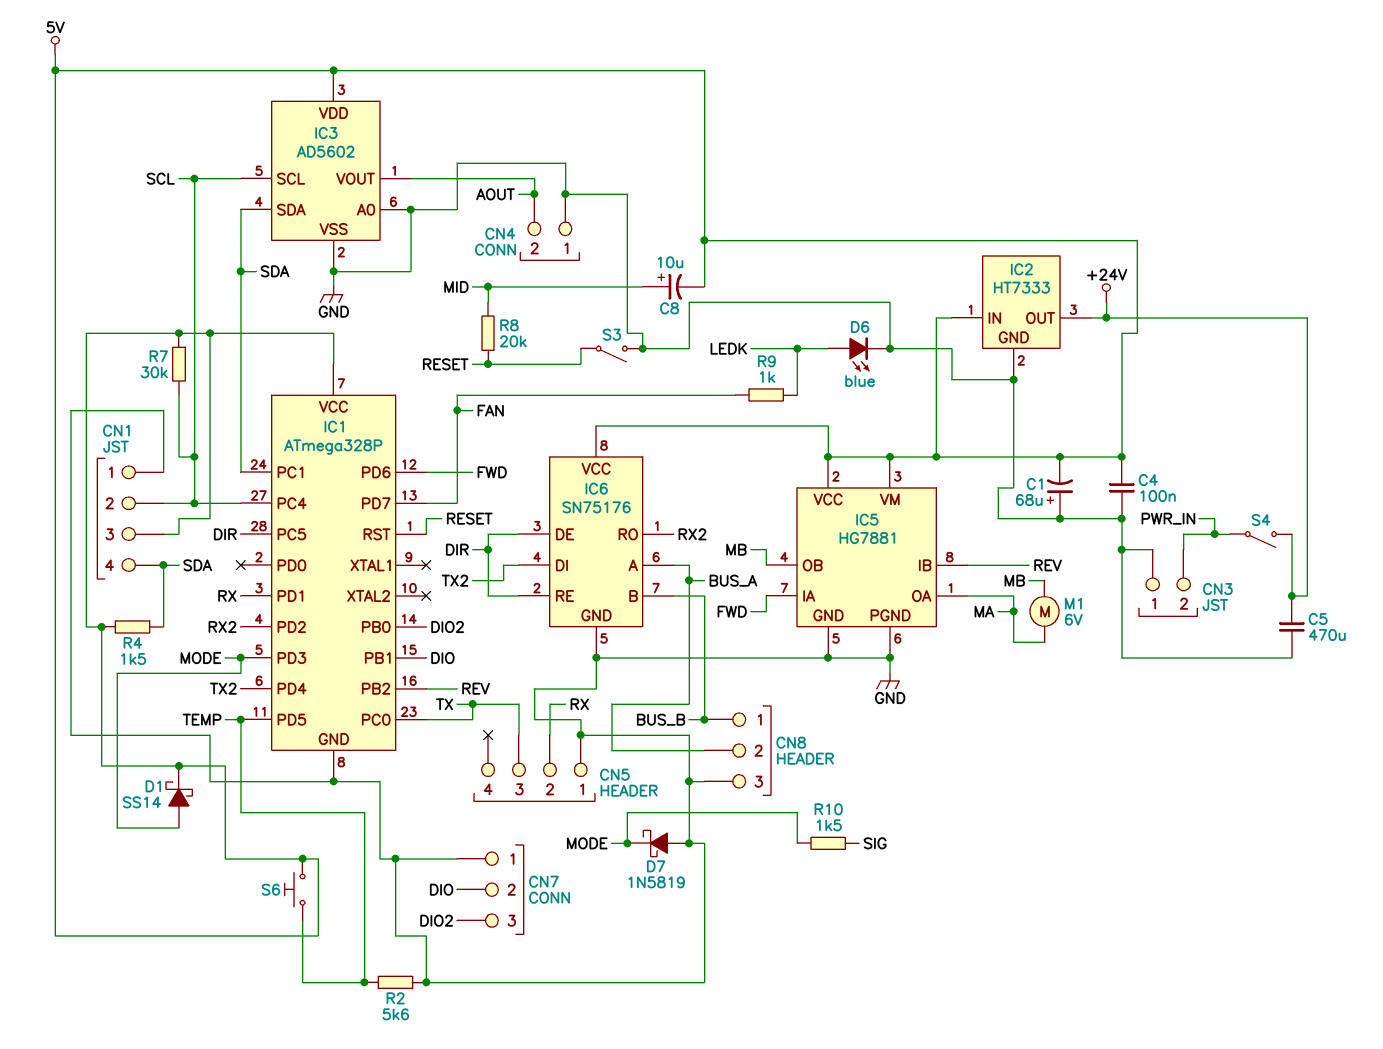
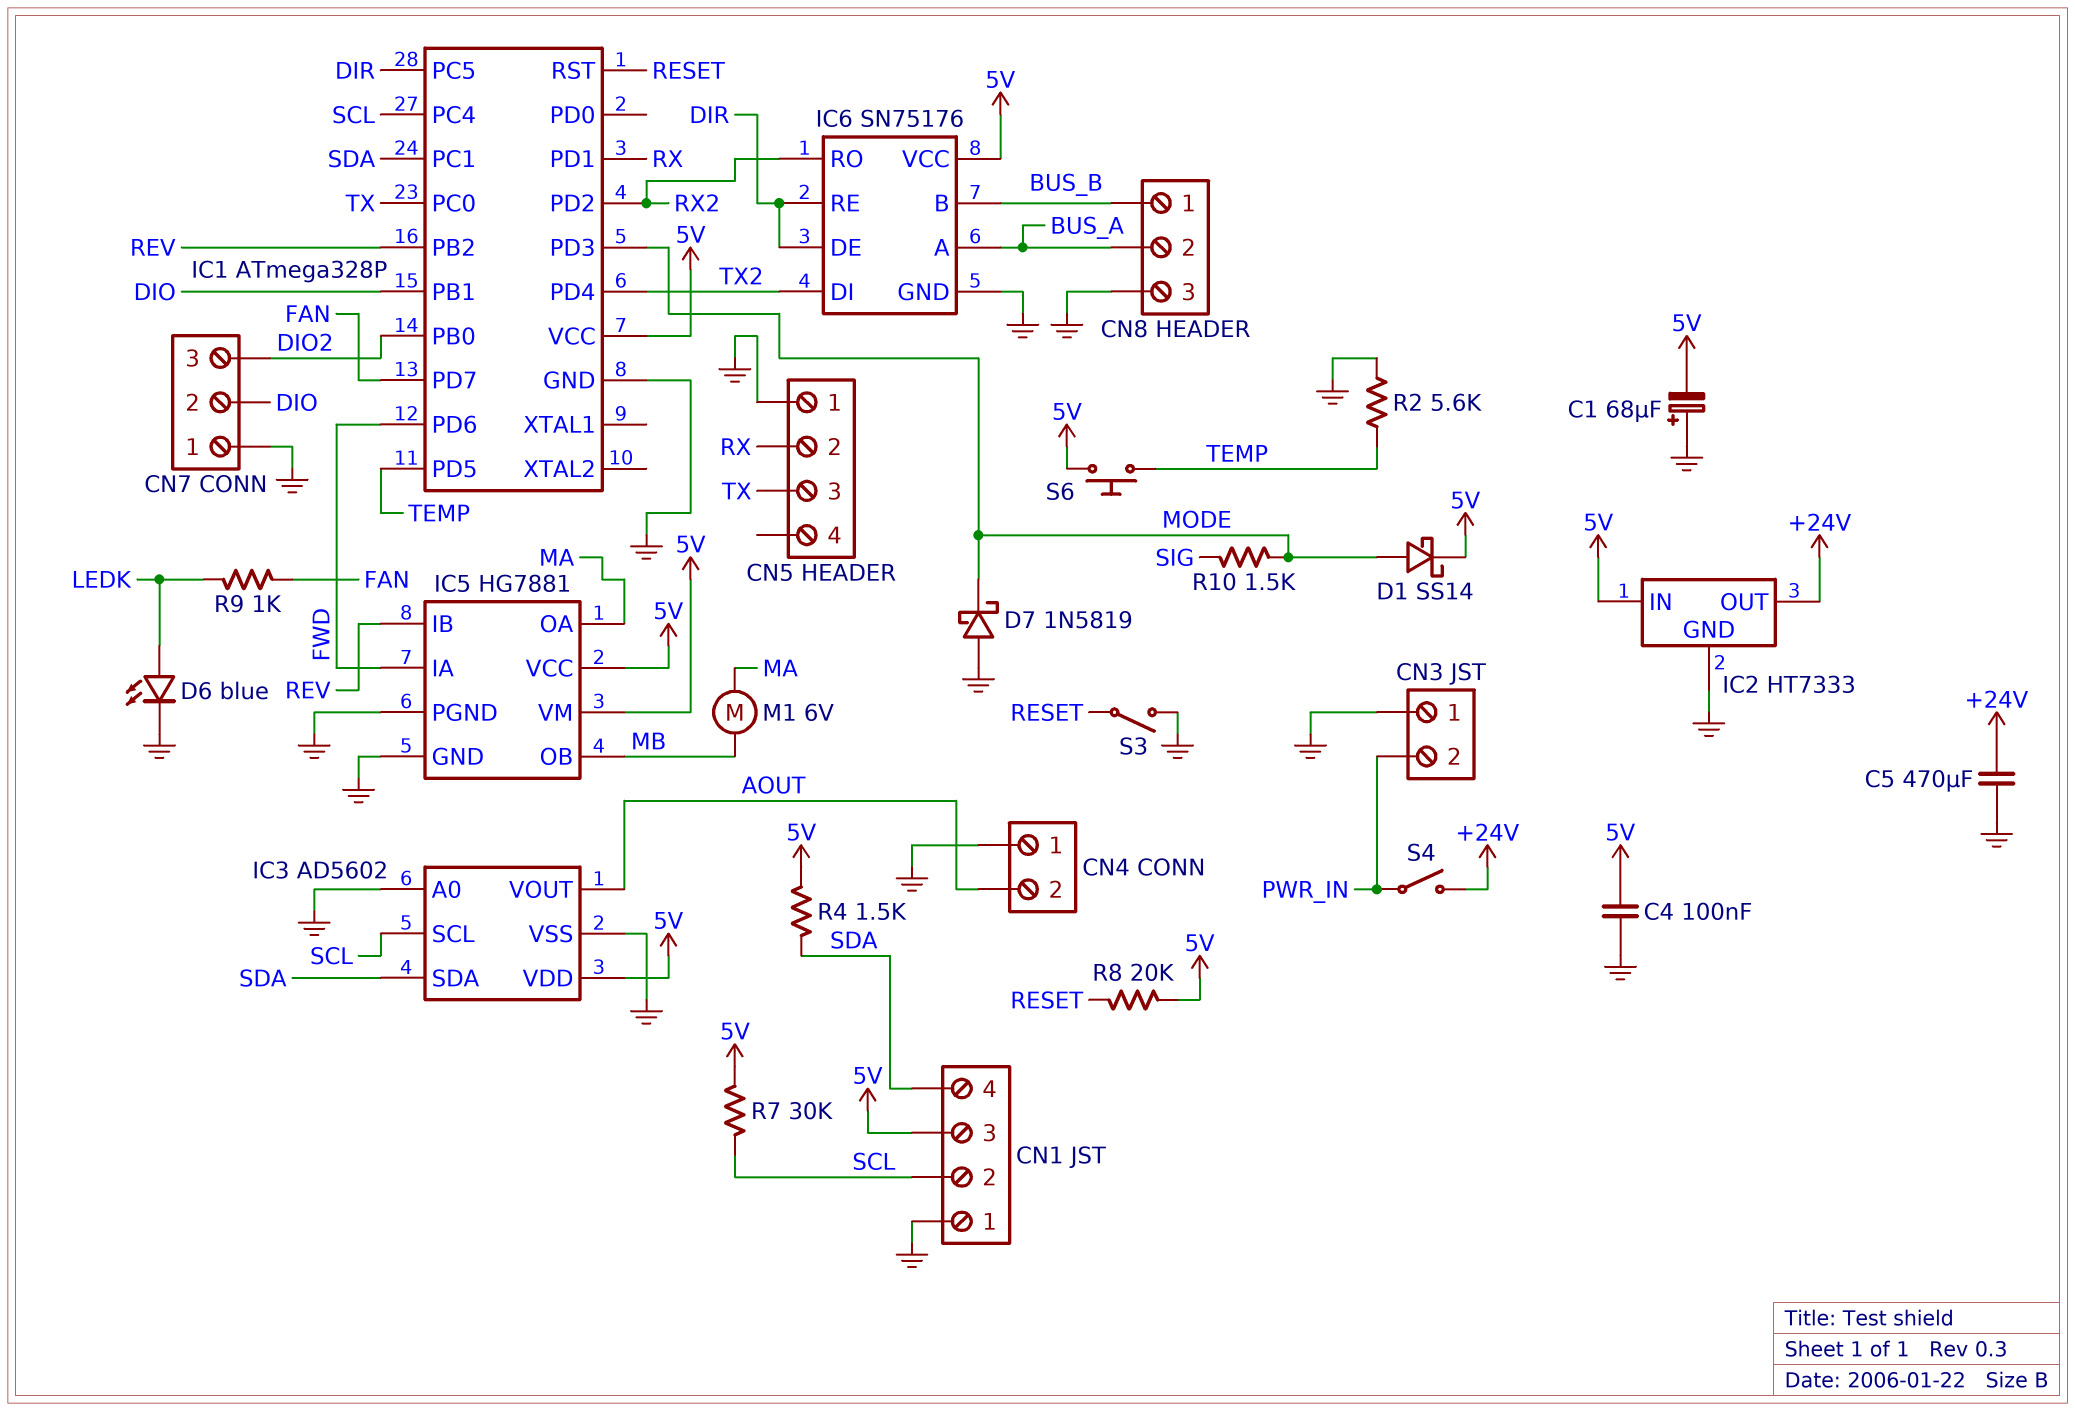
C8: 10uF (plus MID, minus 5V) -> none
R8: 20k (MID, RESET) -> 20k (5V, RESET)

